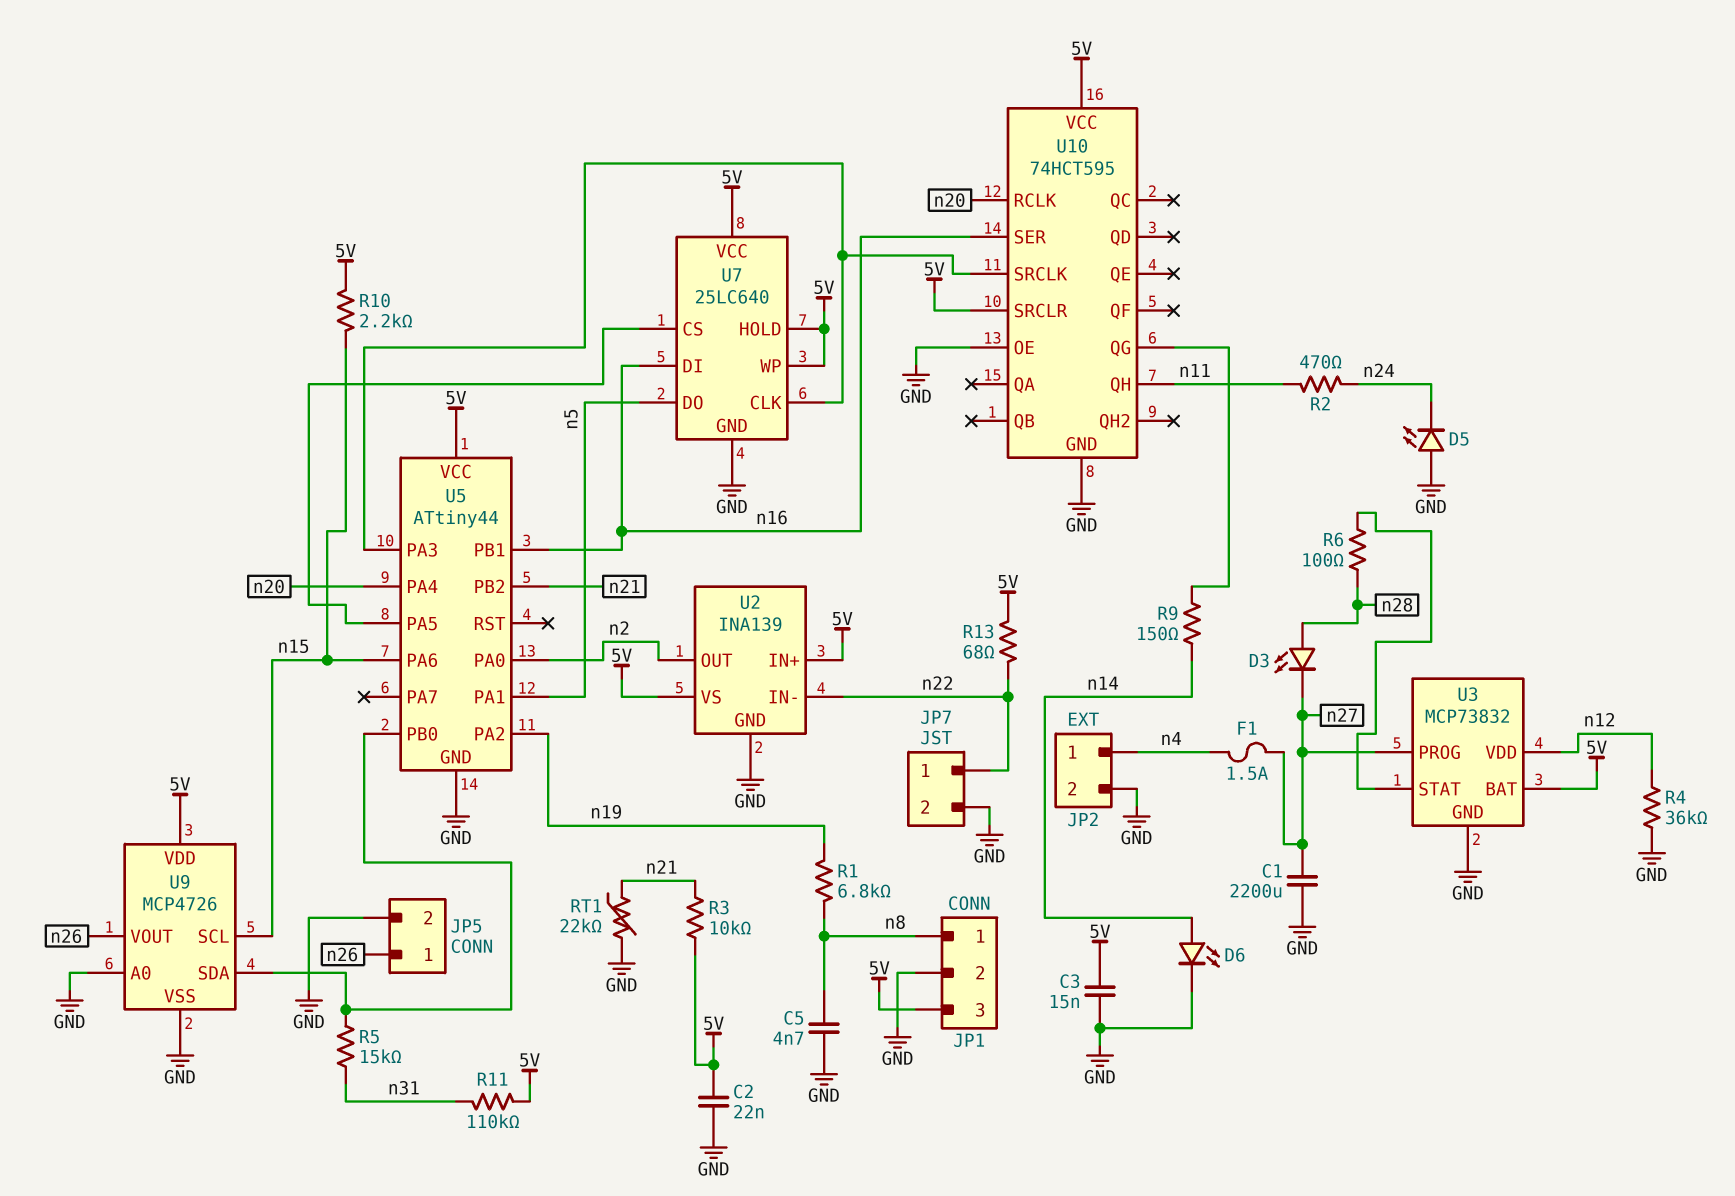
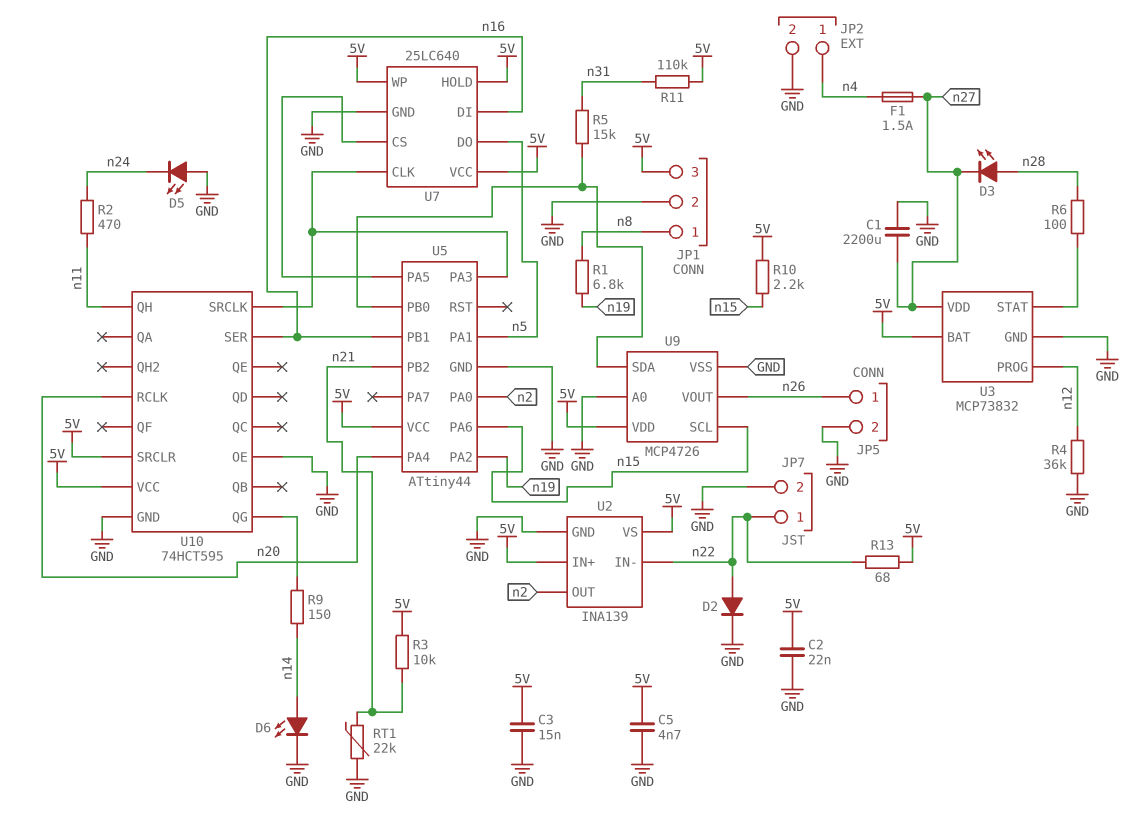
C5: 4.7nF (GND, n8) -> 4.7nF (5V, GND)
D2: none -> diode (A n22, K GND)
U3 pin PROG: n27 -> n12
U3 pin VDD: n12 -> n27

